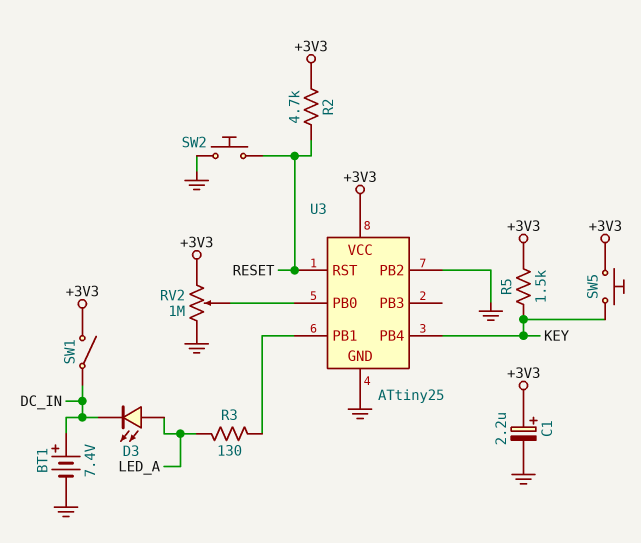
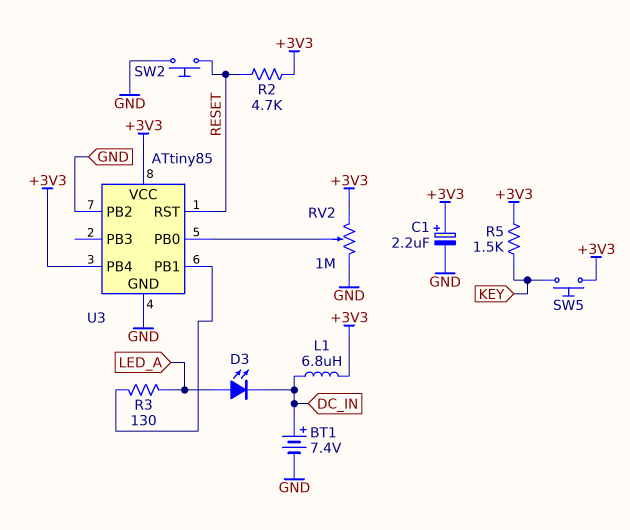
L1: none -> 6.8uH (+3V3, DC_IN)
SW1: switch (+3V3, DC_IN) -> none
U3: ATtiny25 -> ATtiny85
U3 pin PB4: KEY -> +3V3

